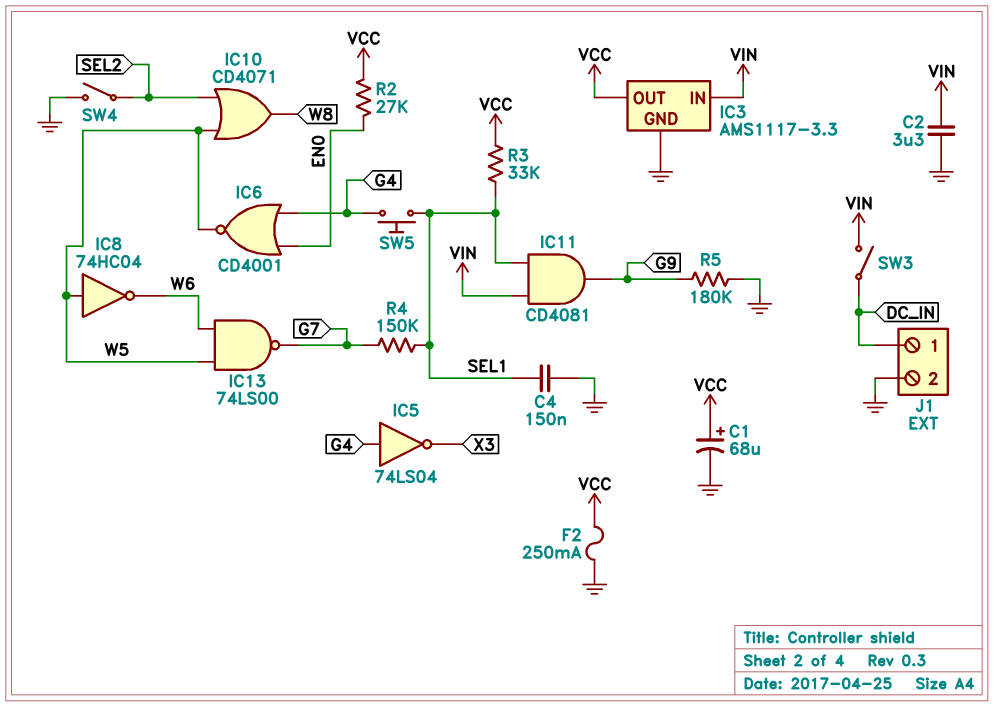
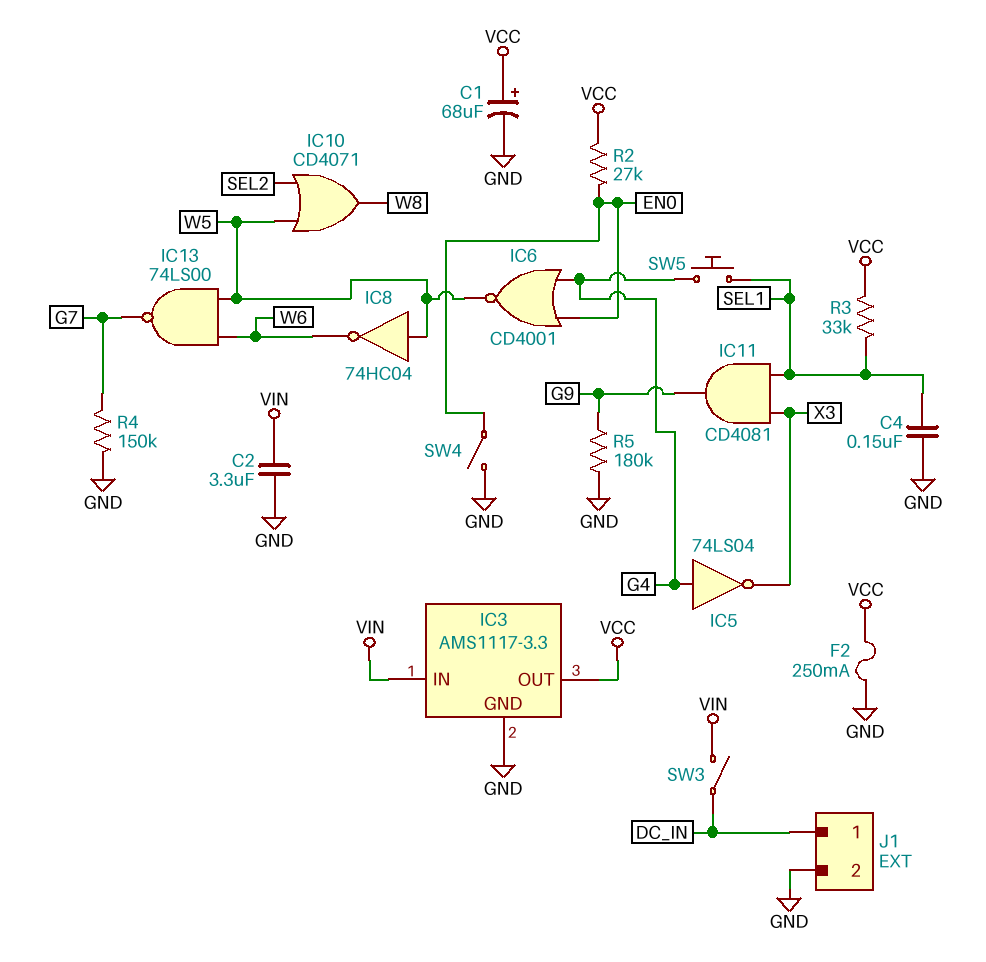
IC11: AND CD4081 (in SEL1, in VIN, out G9) -> AND CD4081 (in SEL1, in X3, out G9)
R4: 150k (G7, SEL1) -> 150k (G7, GND)
SW4: switch (GND, SEL2) -> switch (EN0, GND)

